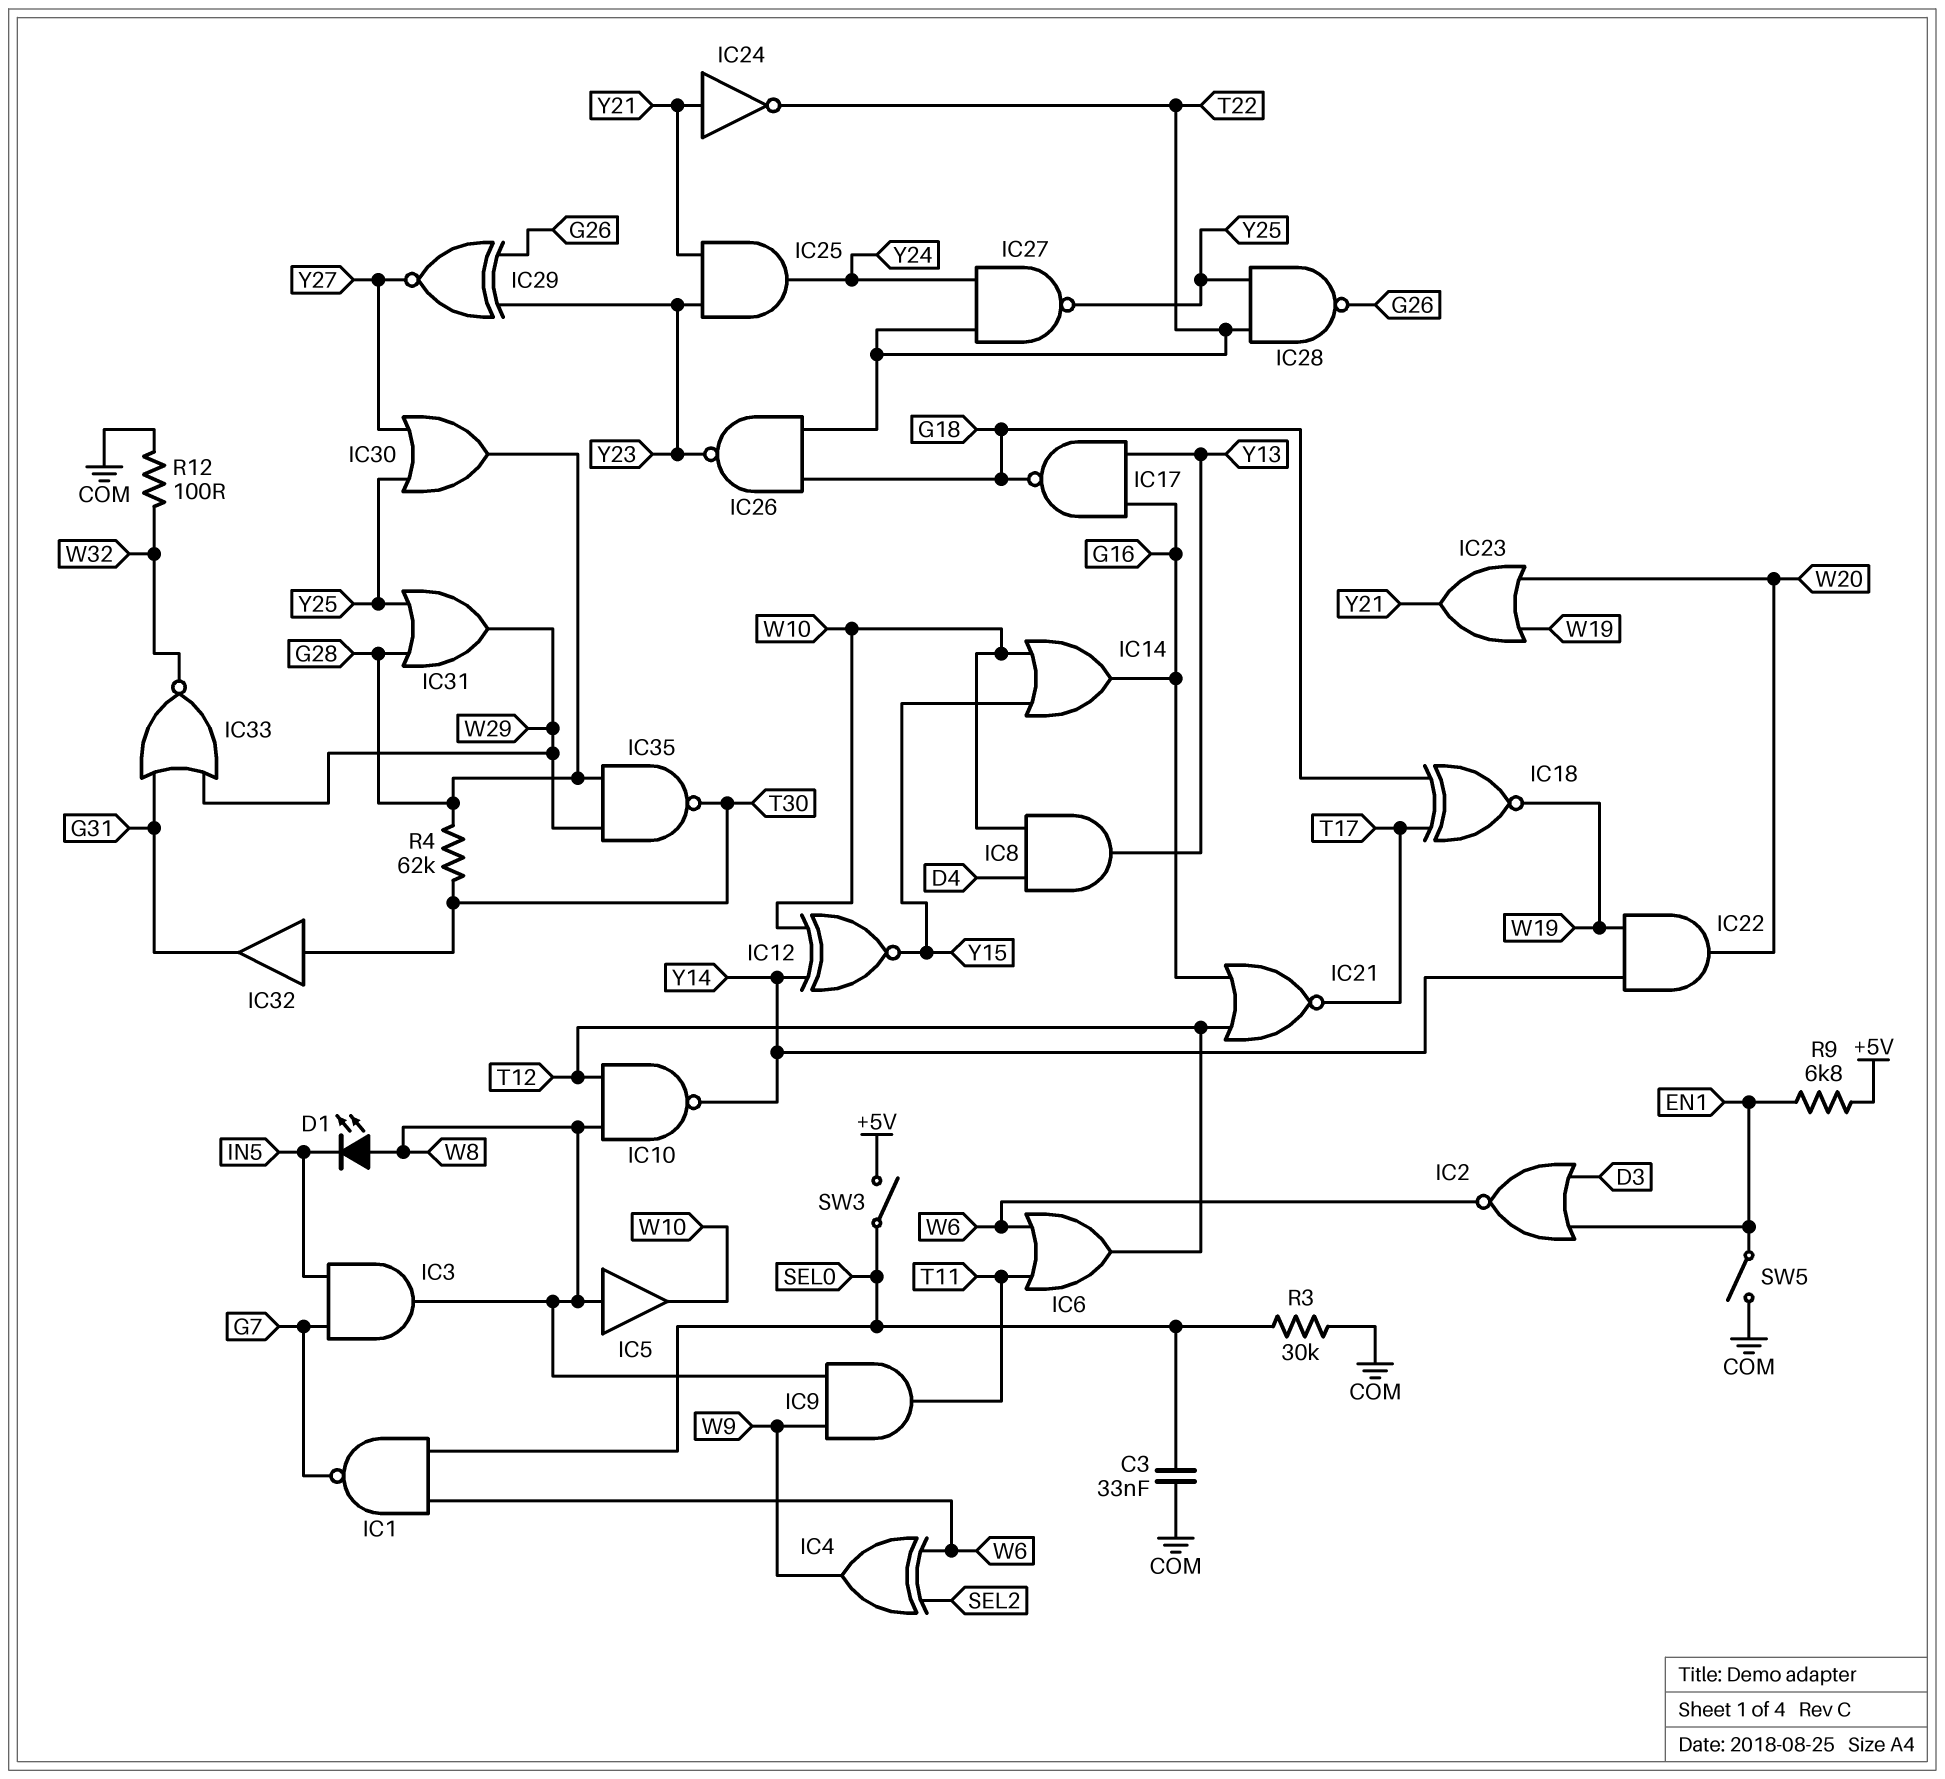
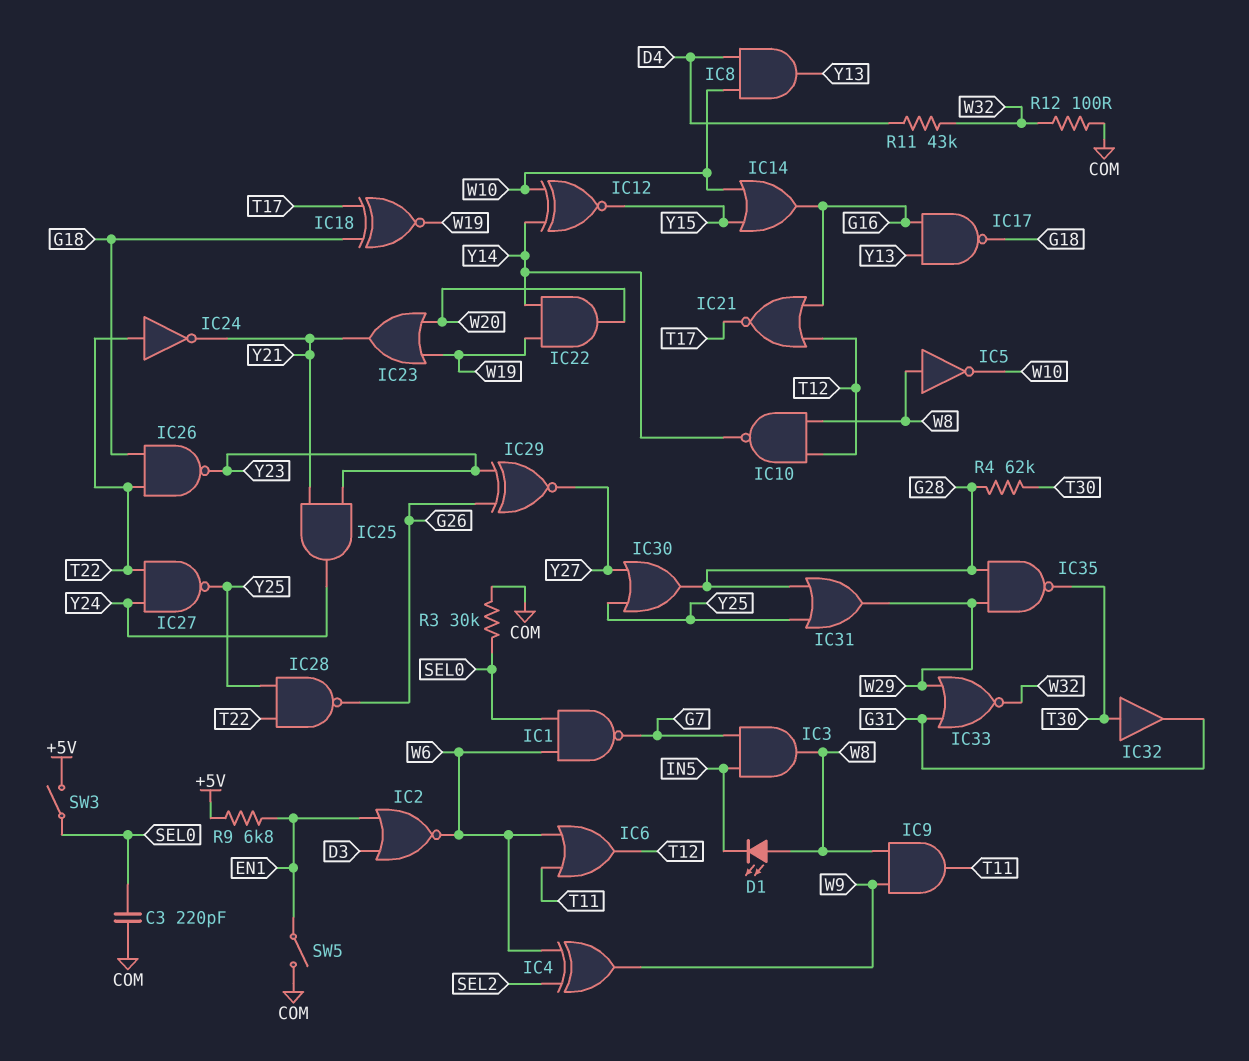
C3: 33nF (COM, SEL0) -> 220pF (COM, SEL0)
IC5: buffer (in W8, out W10) -> NOT (in W8, out W10)
IC24: NOT (in Y21, out T22) -> NOT (in T22, out Y21)
R11: none -> 43k (D4, W32)

